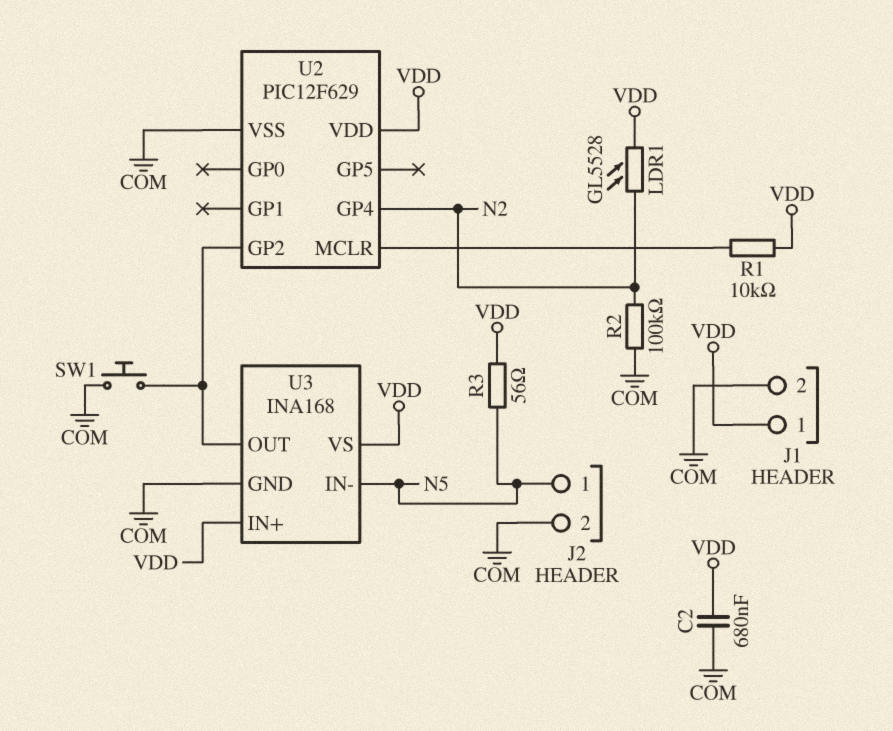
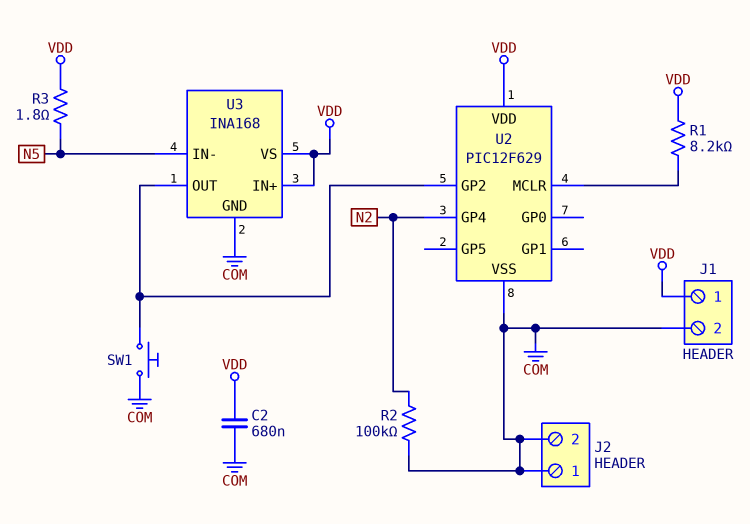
J2 pin 1: N5 -> COM
LDR1: GL5528 (N2, VDD) -> none
R1: 10k (U2/MCLR, VDD) -> 8.2k (U2/MCLR, VDD)
R3: 56 (N5, VDD) -> 1.8 (N5, VDD)

